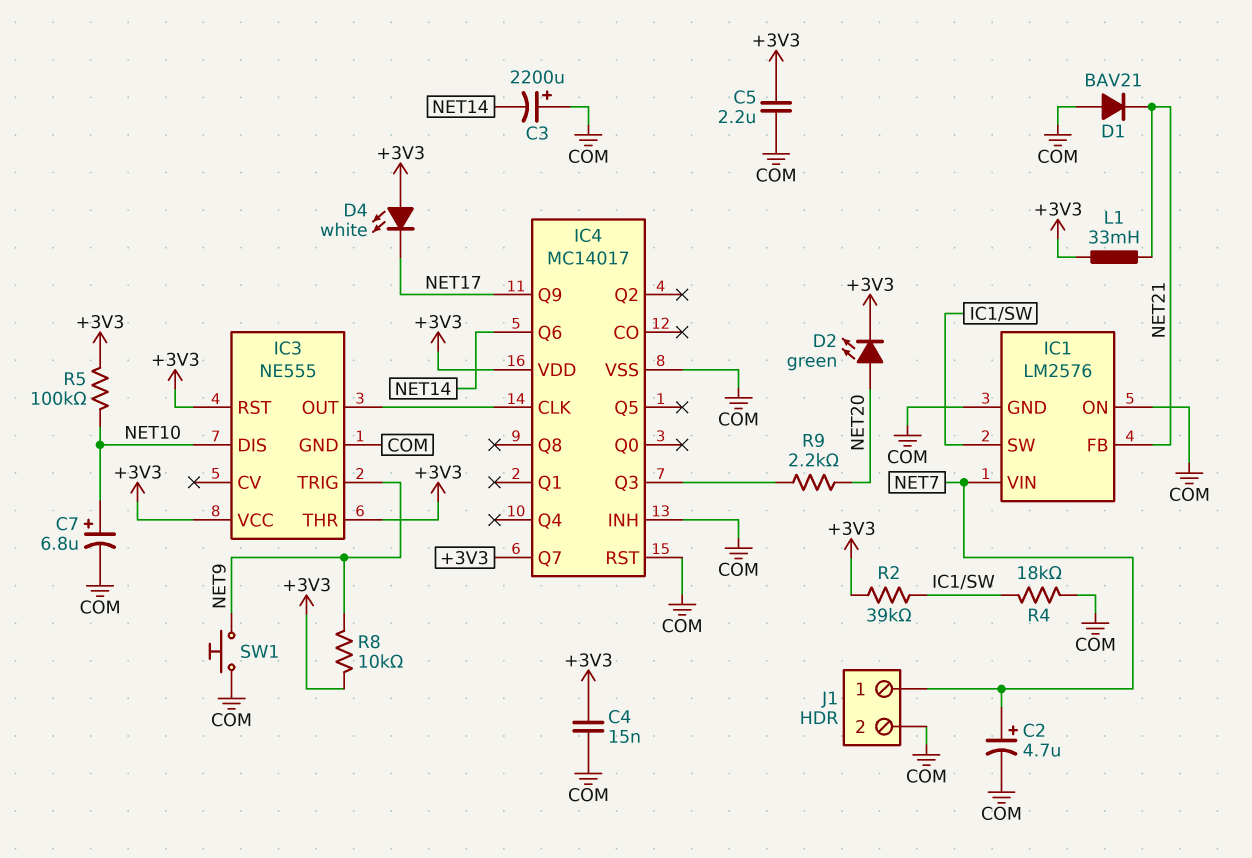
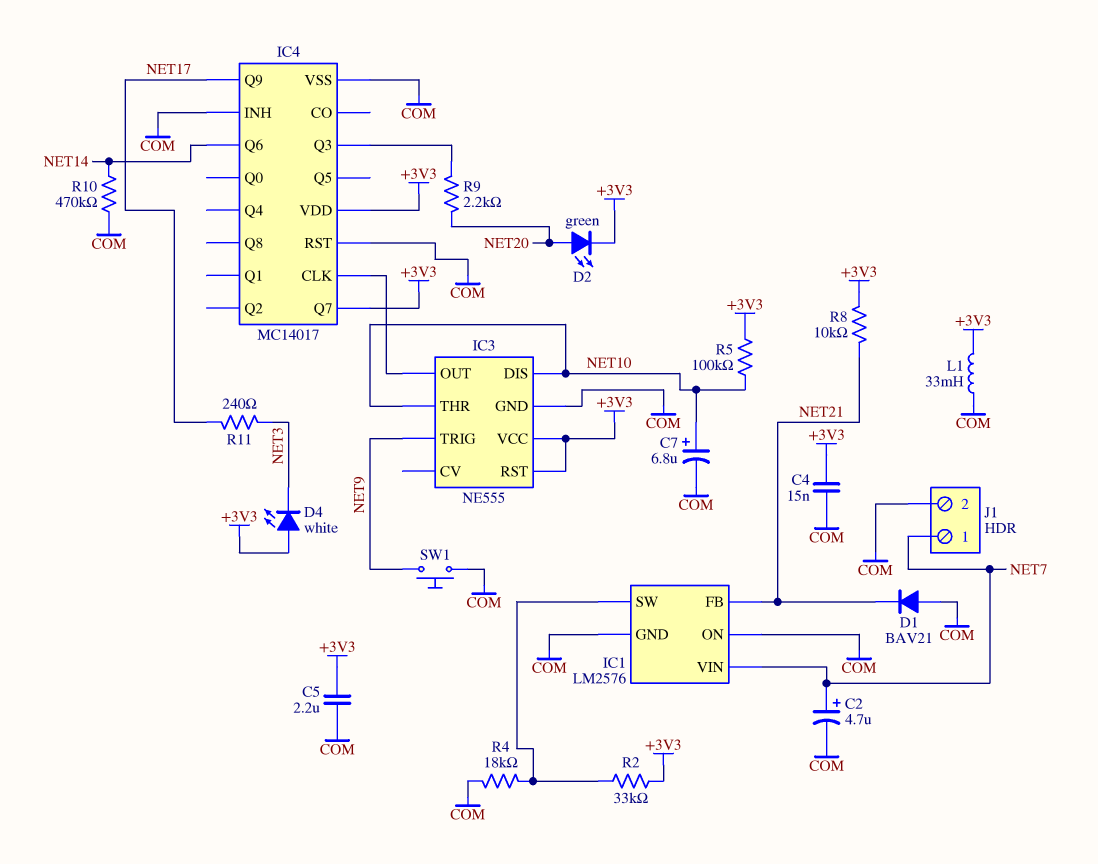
C3: 2200uF (plus COM, minus NET14) -> none
D4: LED white (A +3V3, K NET17) -> LED white (A +3V3, K NET3)
IC3 pin THR: +3V3 -> NET10
L1: 33mH (+3V3, NET21) -> 33mH (+3V3, COM)
R2: 39k (+3V3, IC1/SW) -> 33k (+3V3, IC1/SW)
R8: 10k (+3V3, NET9) -> 10k (+3V3, NET21)
R10: none -> 470k (COM, NET14)
R11: none -> 240 (NET3, NET17)

